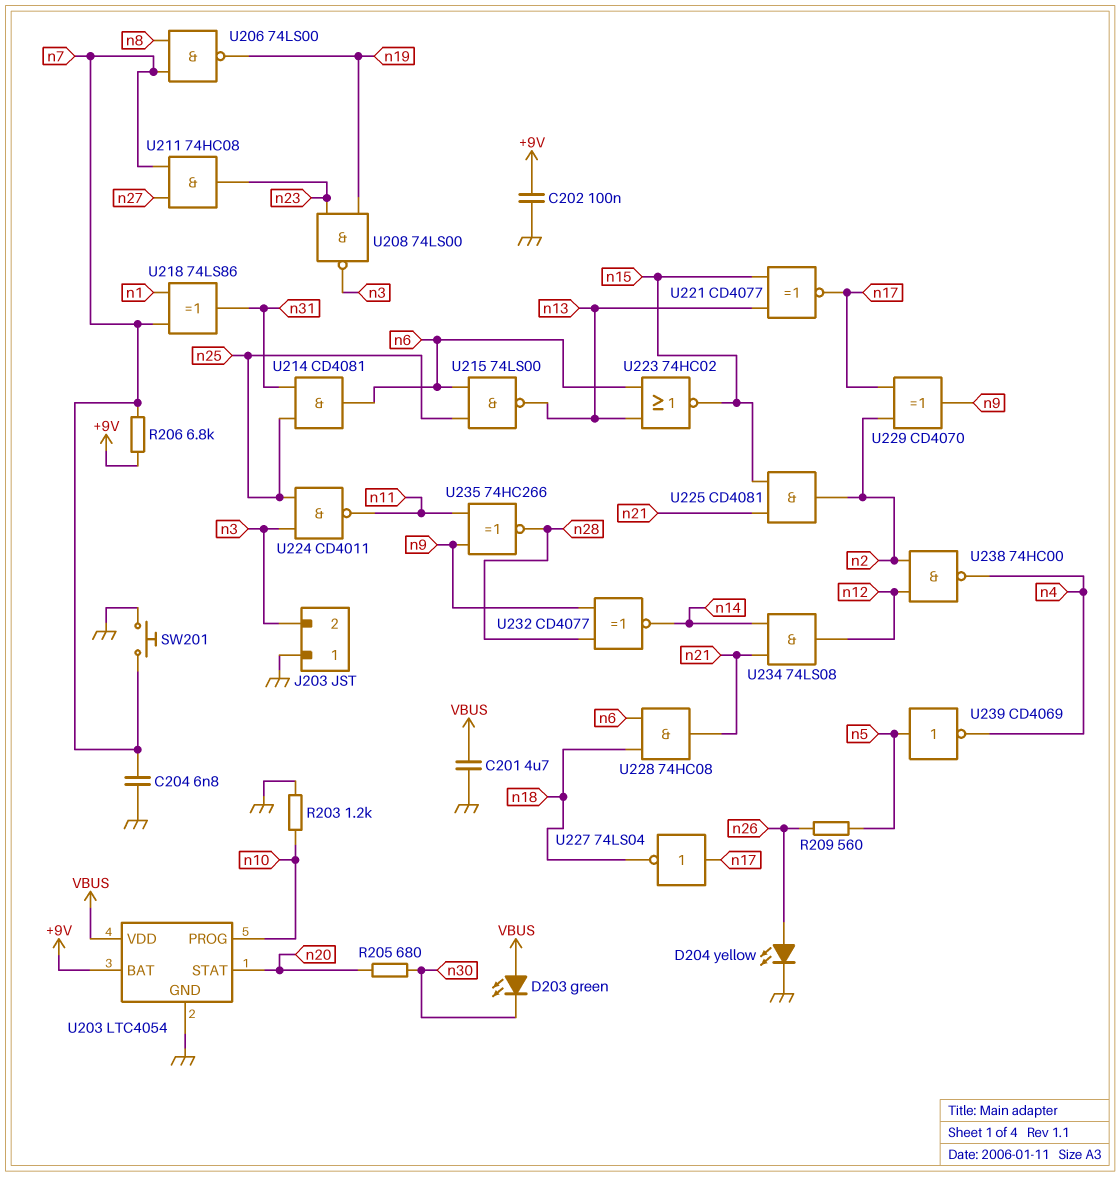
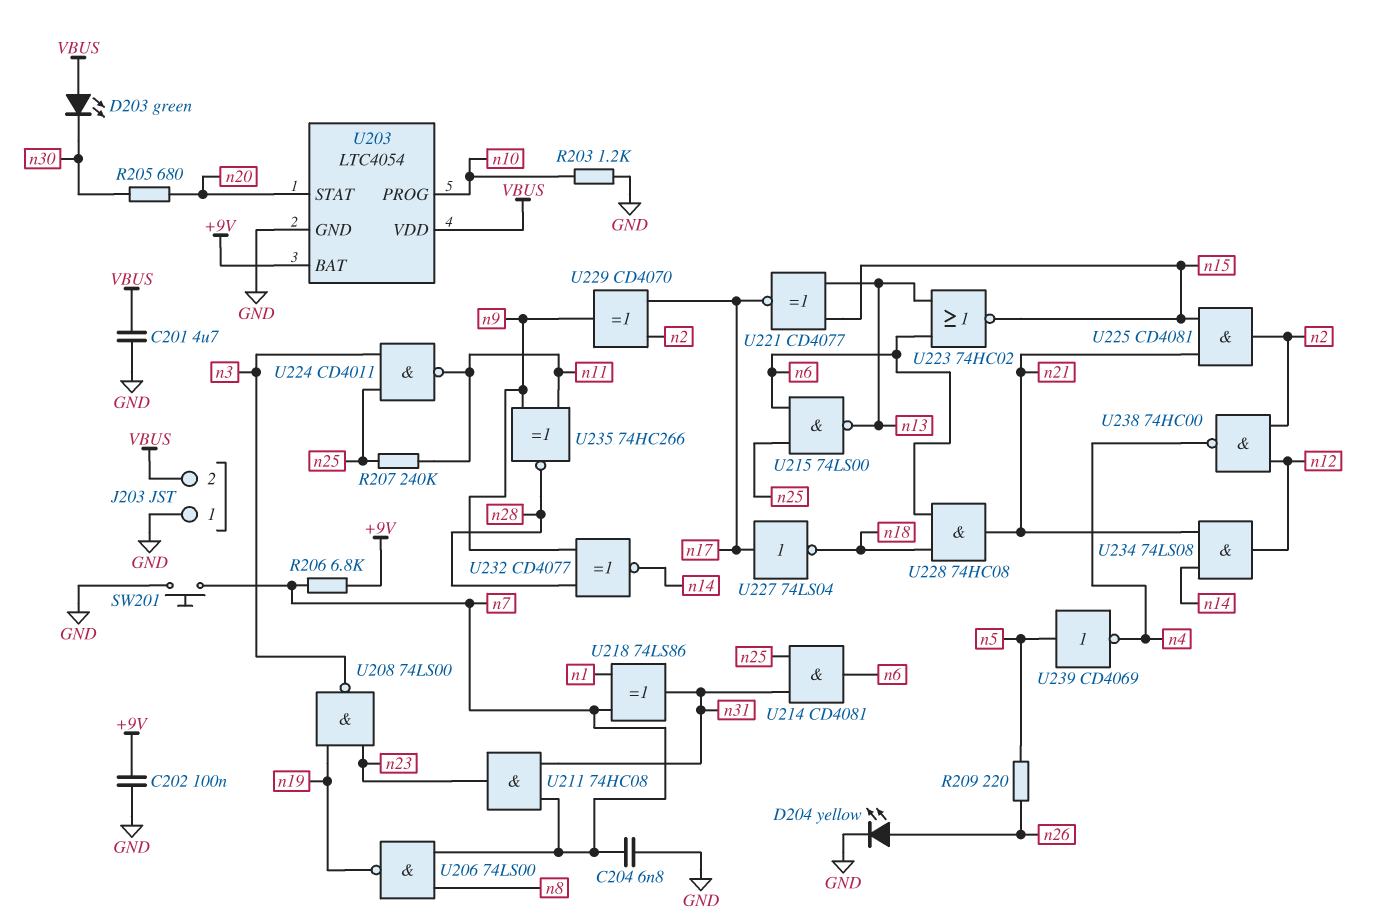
J203 pin 2: n3 -> VBUS
R207: none -> 240k (n11, n25)
R209: 560 (n5, n26) -> 220 (n5, n26)
U211: AND 74HC08 (in n7, in n27, out n23) -> AND 74HC08 (in n7, in n31, out n23)

